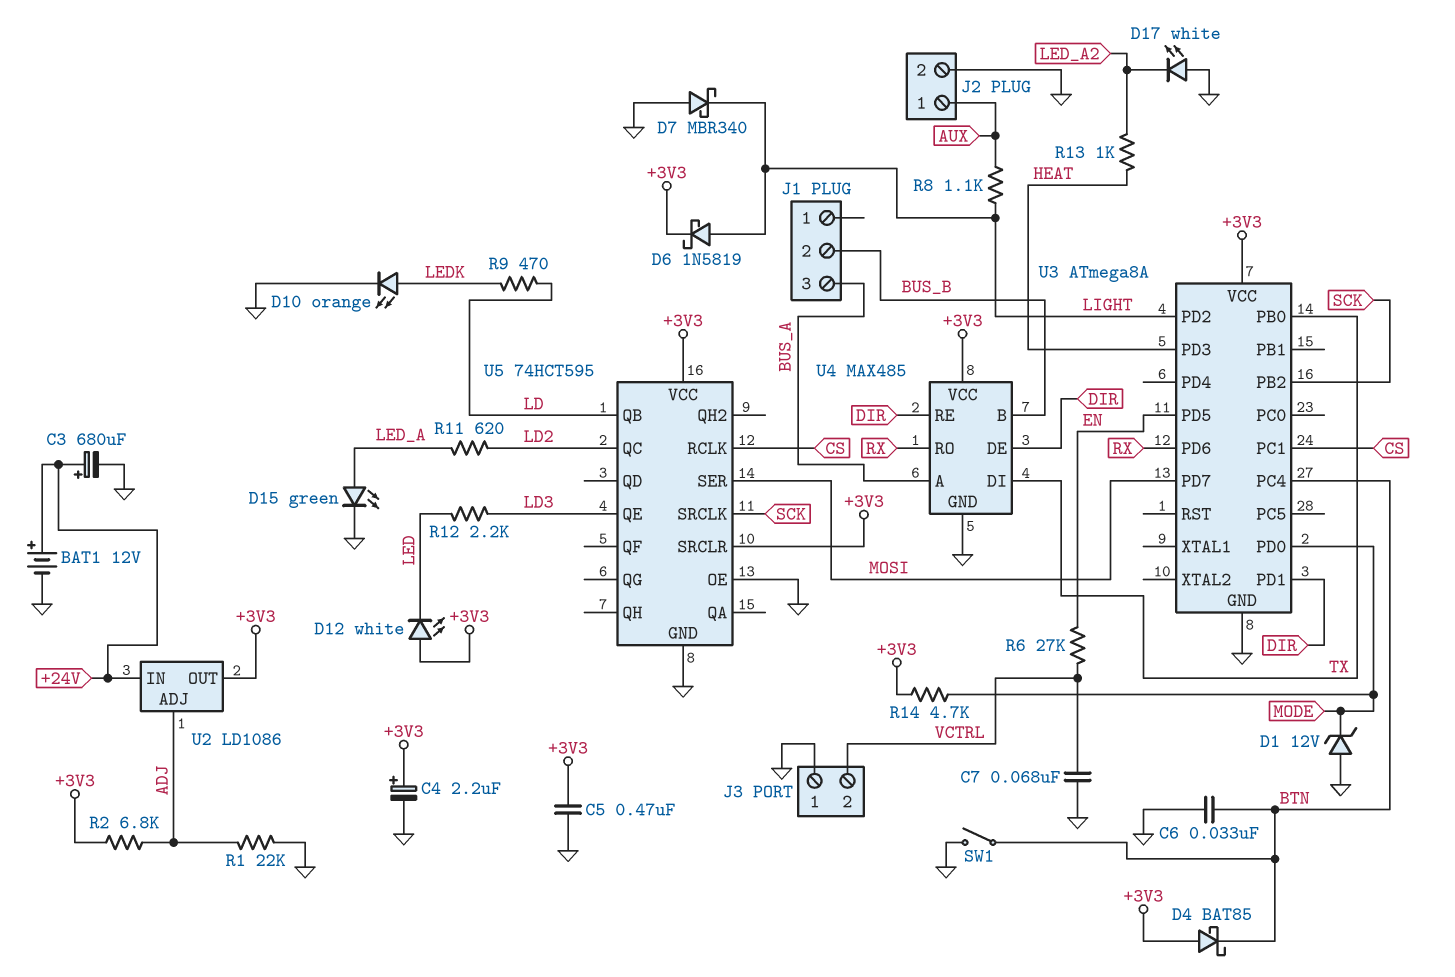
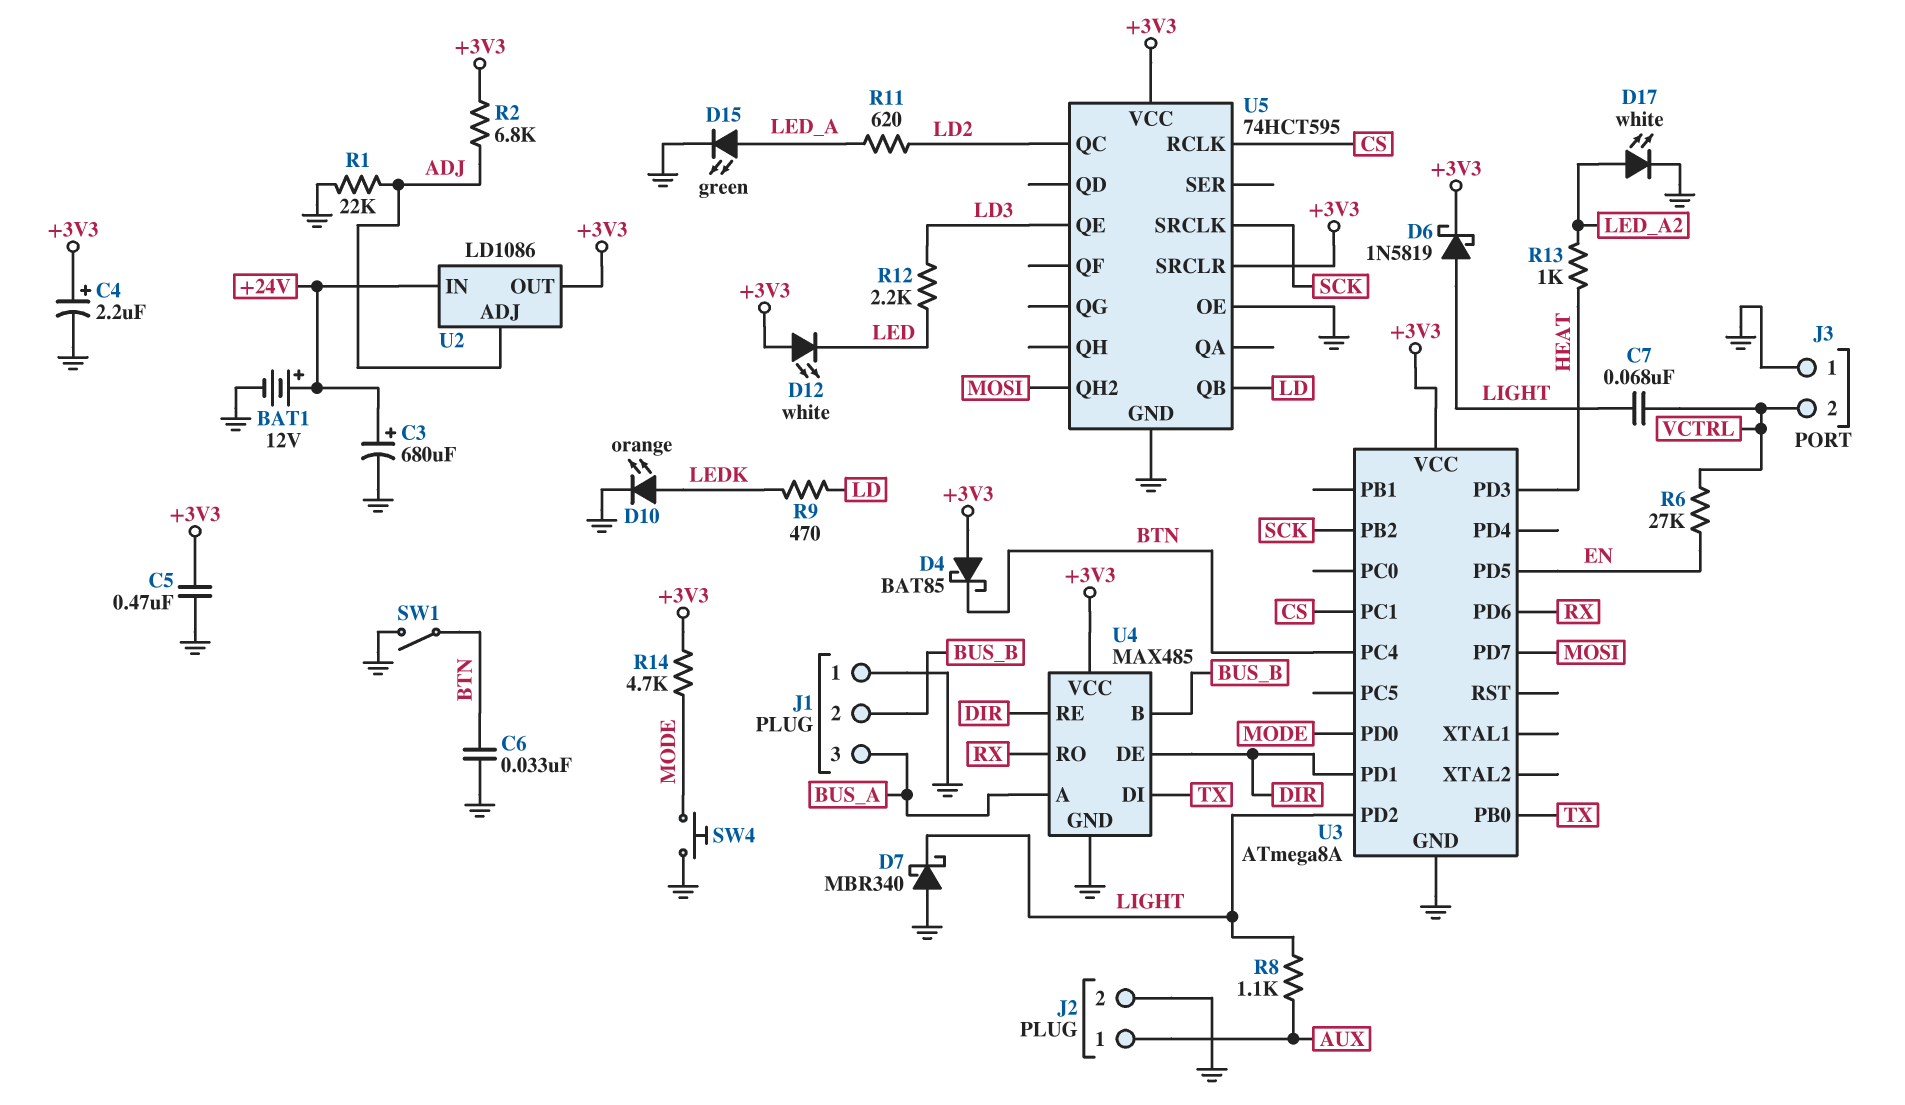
C7: 68nF (GND, VCTRL) -> 68nF (LIGHT, VCTRL)
D1: zener 12V (A GND, K MODE) -> none
D17: LED white (A GND, K LED_A2) -> LED white (A LED_A2, K GND)
J1 pin 1: none -> GND
SW4: none -> button (GND, MODE)
U5 pin QH2: none -> MOSI
U5 pin SER: MOSI -> none

